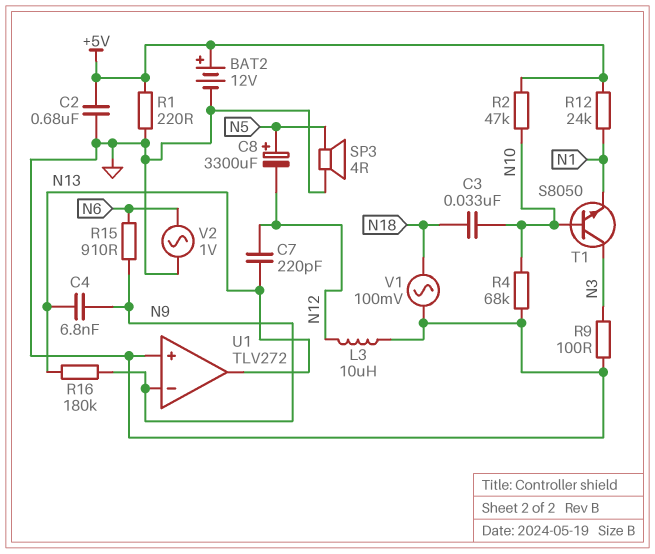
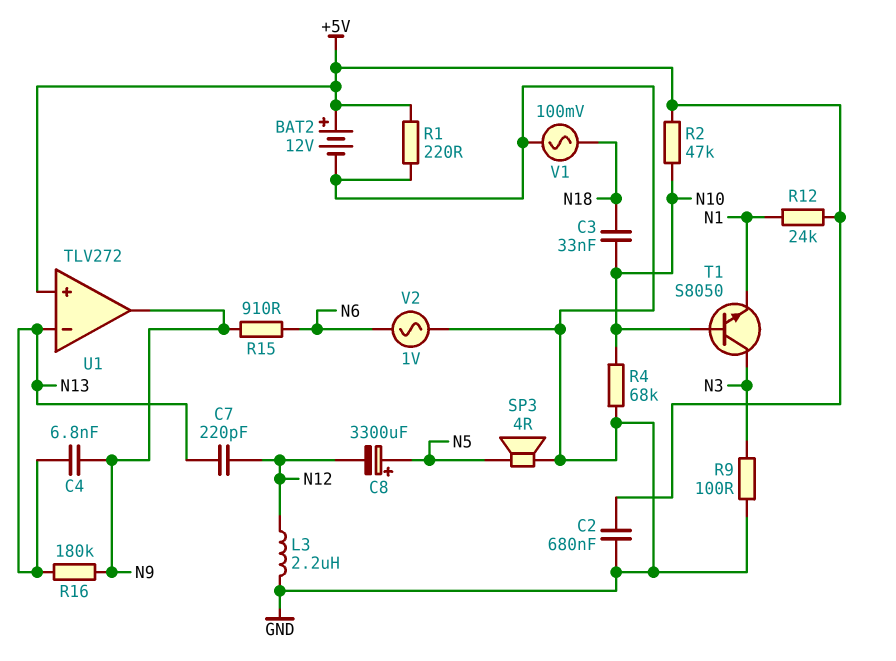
L3: 10uH (GND, N12) -> 2.2uH (GND, N12)
U1 pin in+: GND -> +5V
U1 pin in-: N9 -> N13
U1 pin out: N13 -> N9

